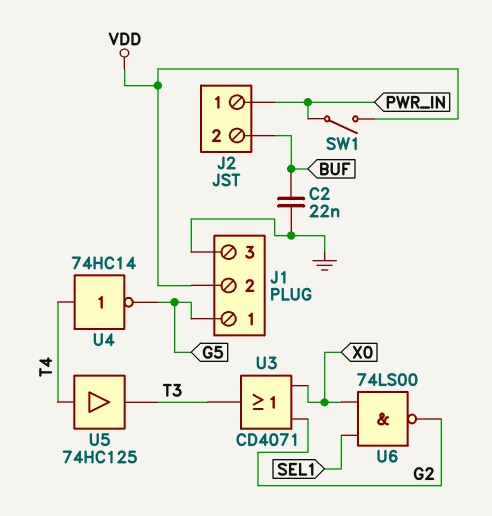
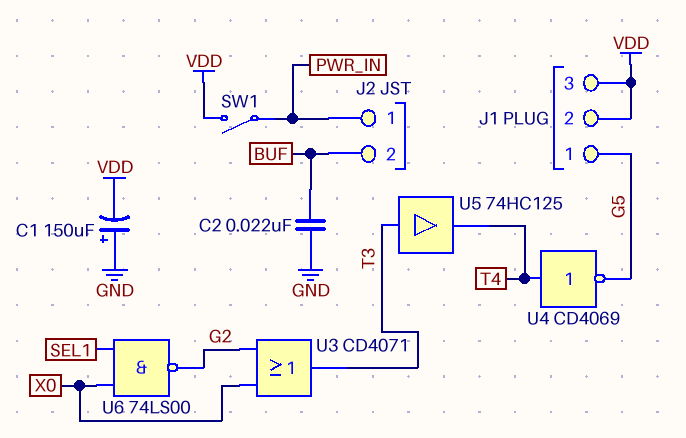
C1: none -> 150uF (plus GND, minus VDD)
J1 pin 3: GND -> VDD
U4: NOT 74HC14 (in T4, out G5) -> NOT CD4069 (in T4, out G5)
U5: buffer 74HC125 (in T4, out T3) -> buffer 74HC125 (in T3, out T4)

